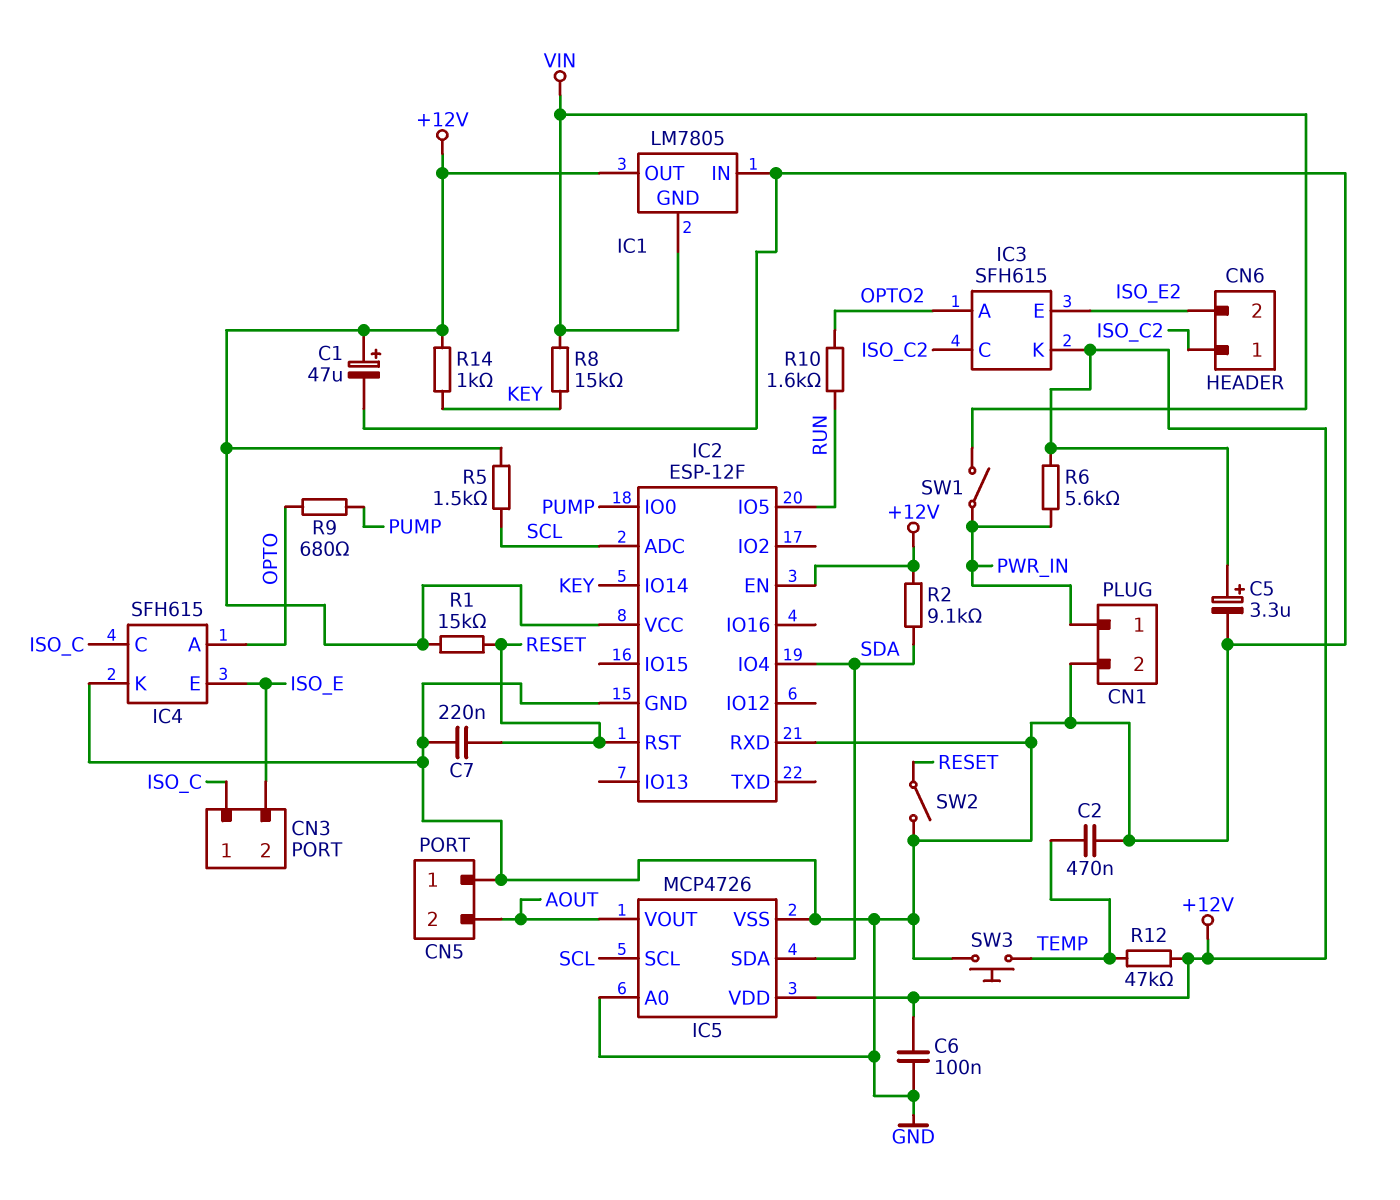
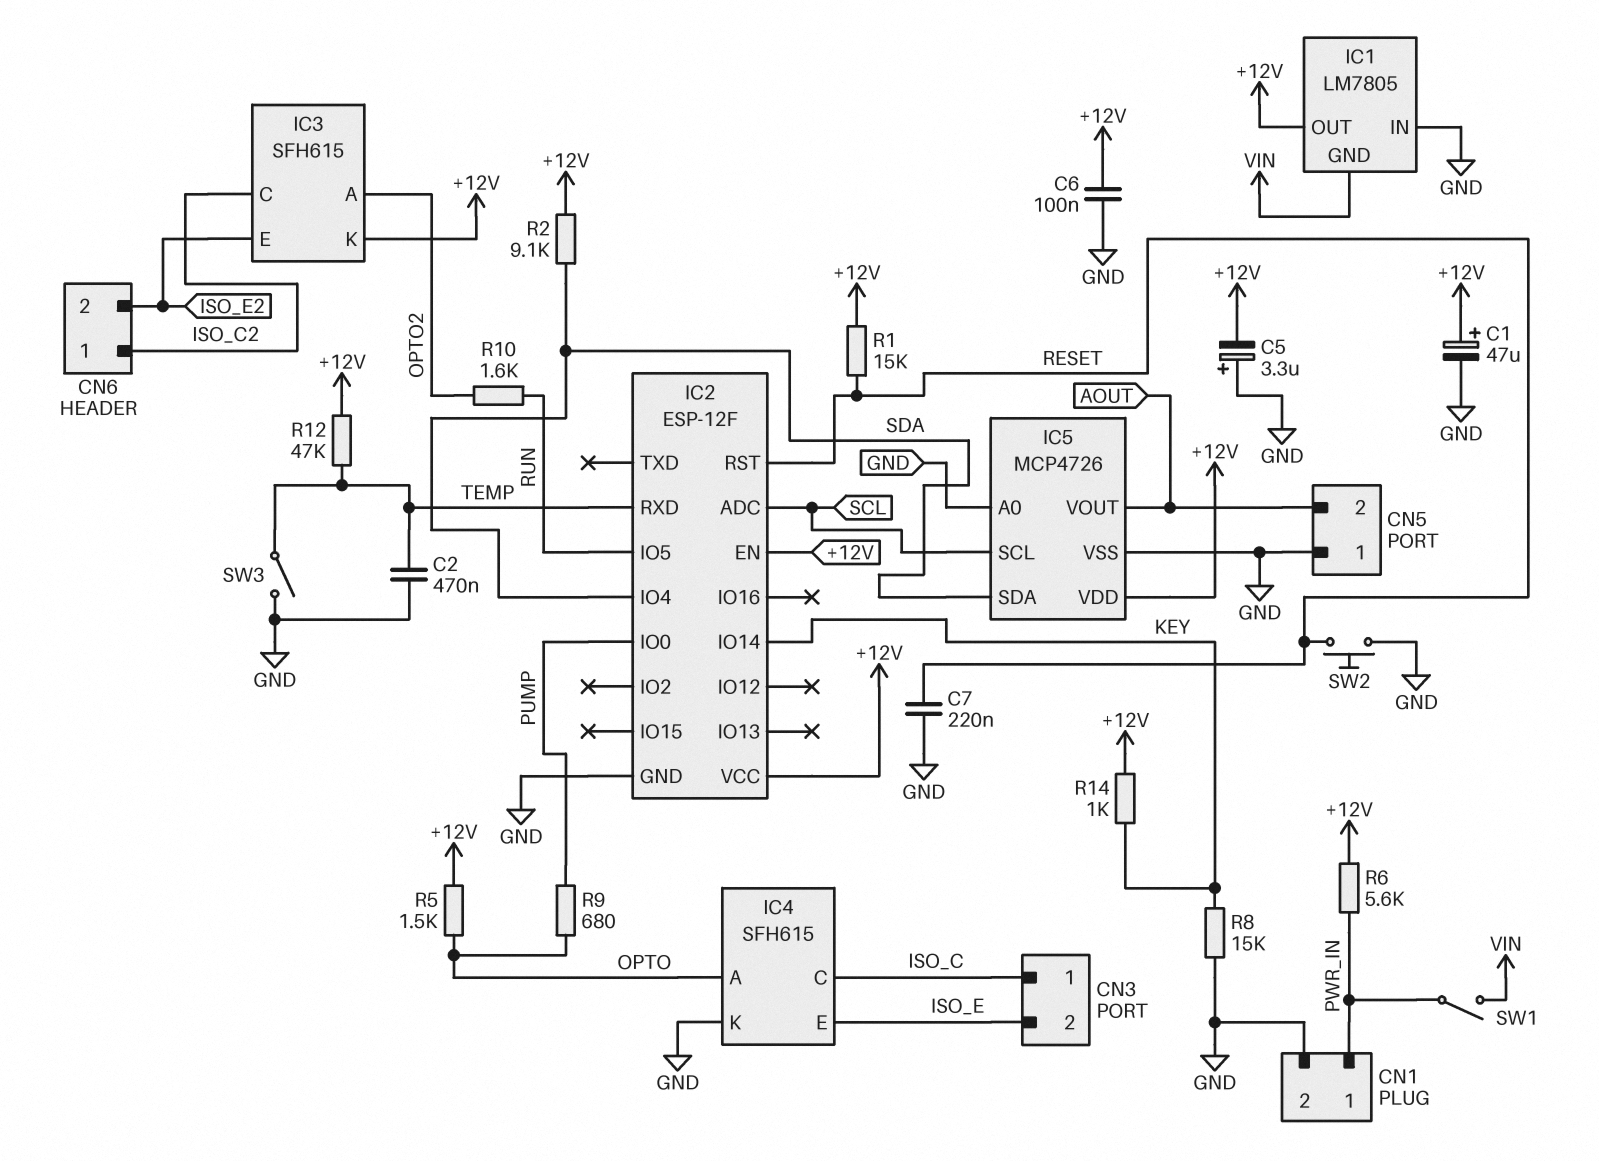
C5: 3.3uF (plus +12V, minus GND) -> 3.3uF (plus GND, minus +12V)
IC2 pin RXD: GND -> TEMP
R5: 1.5k (+12V, SCL) -> 1.5k (+12V, OPTO)
R8: 15k (KEY, VIN) -> 15k (GND, KEY)
SW2: switch (GND, RESET) -> button (GND, RESET)
SW3: button (GND, TEMP) -> switch (GND, TEMP)

